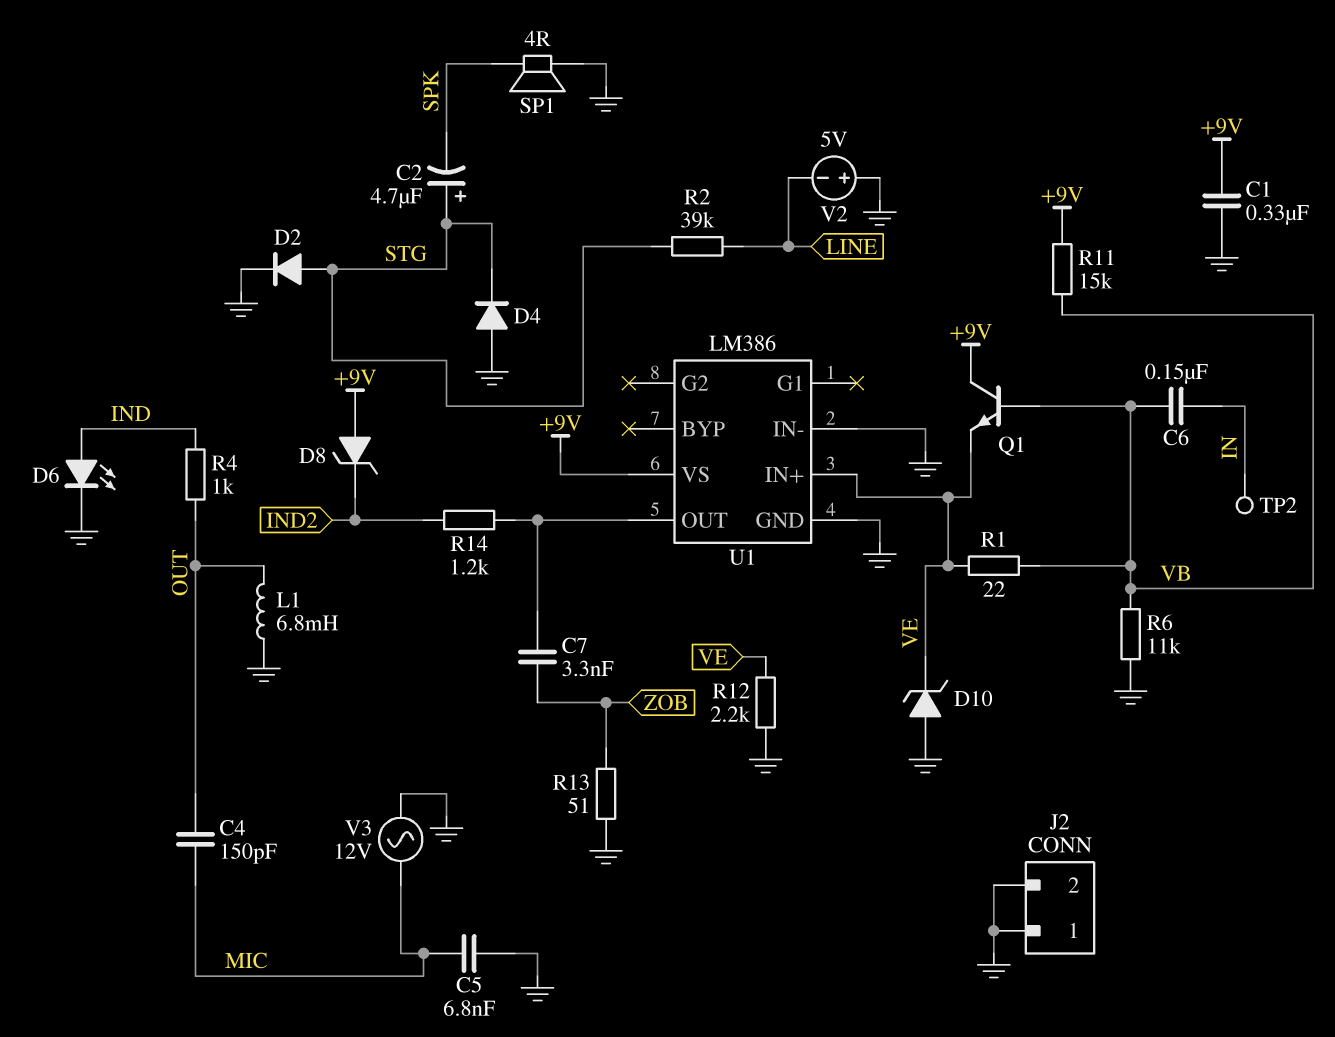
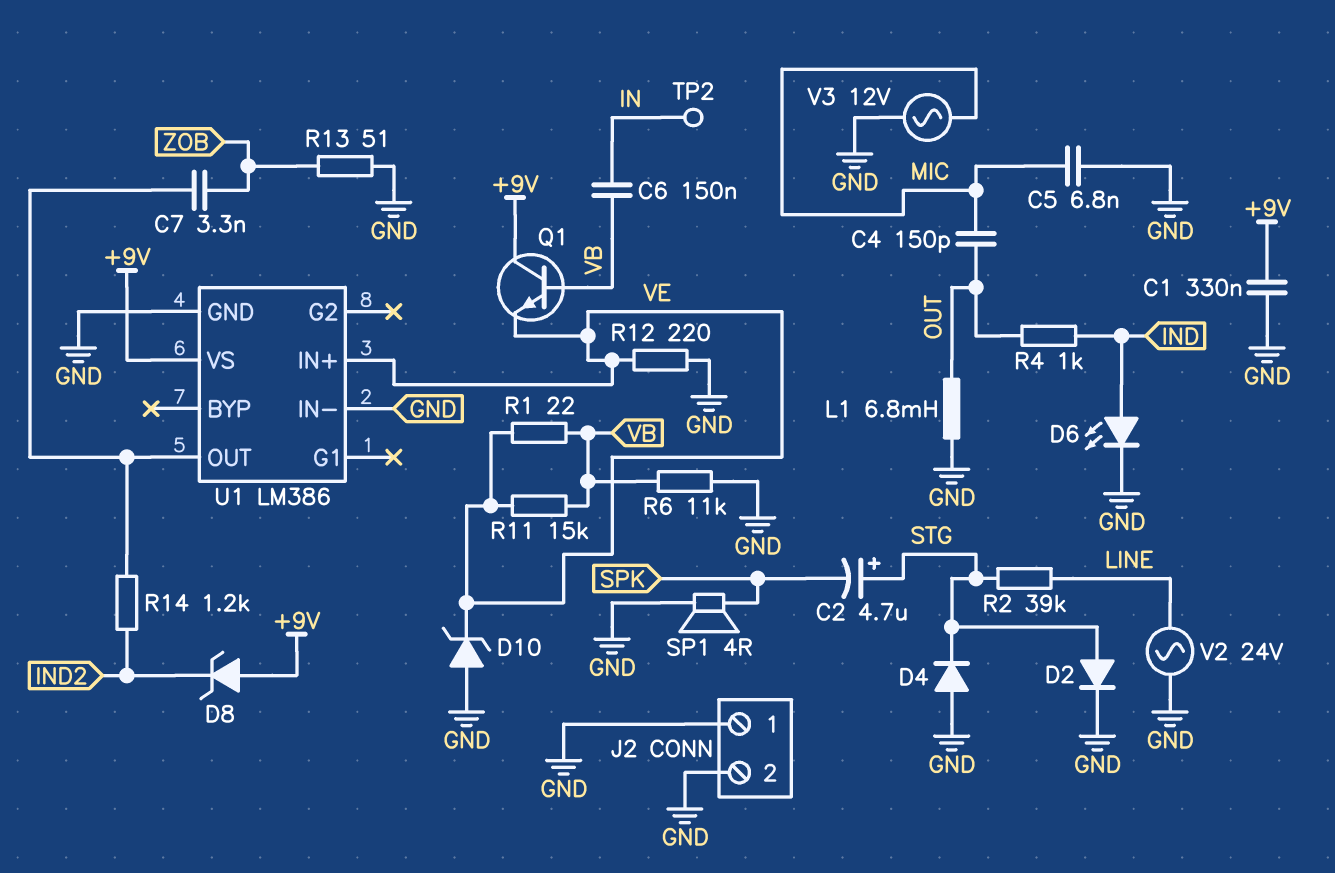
R11: 15k (+9V, VB) -> 15k (VB, VE)
R12: 2.2k (GND, VE) -> 220 (GND, VE)
V2: 5V (plus GND, minus LINE) -> AC 24V (GND, LINE)

